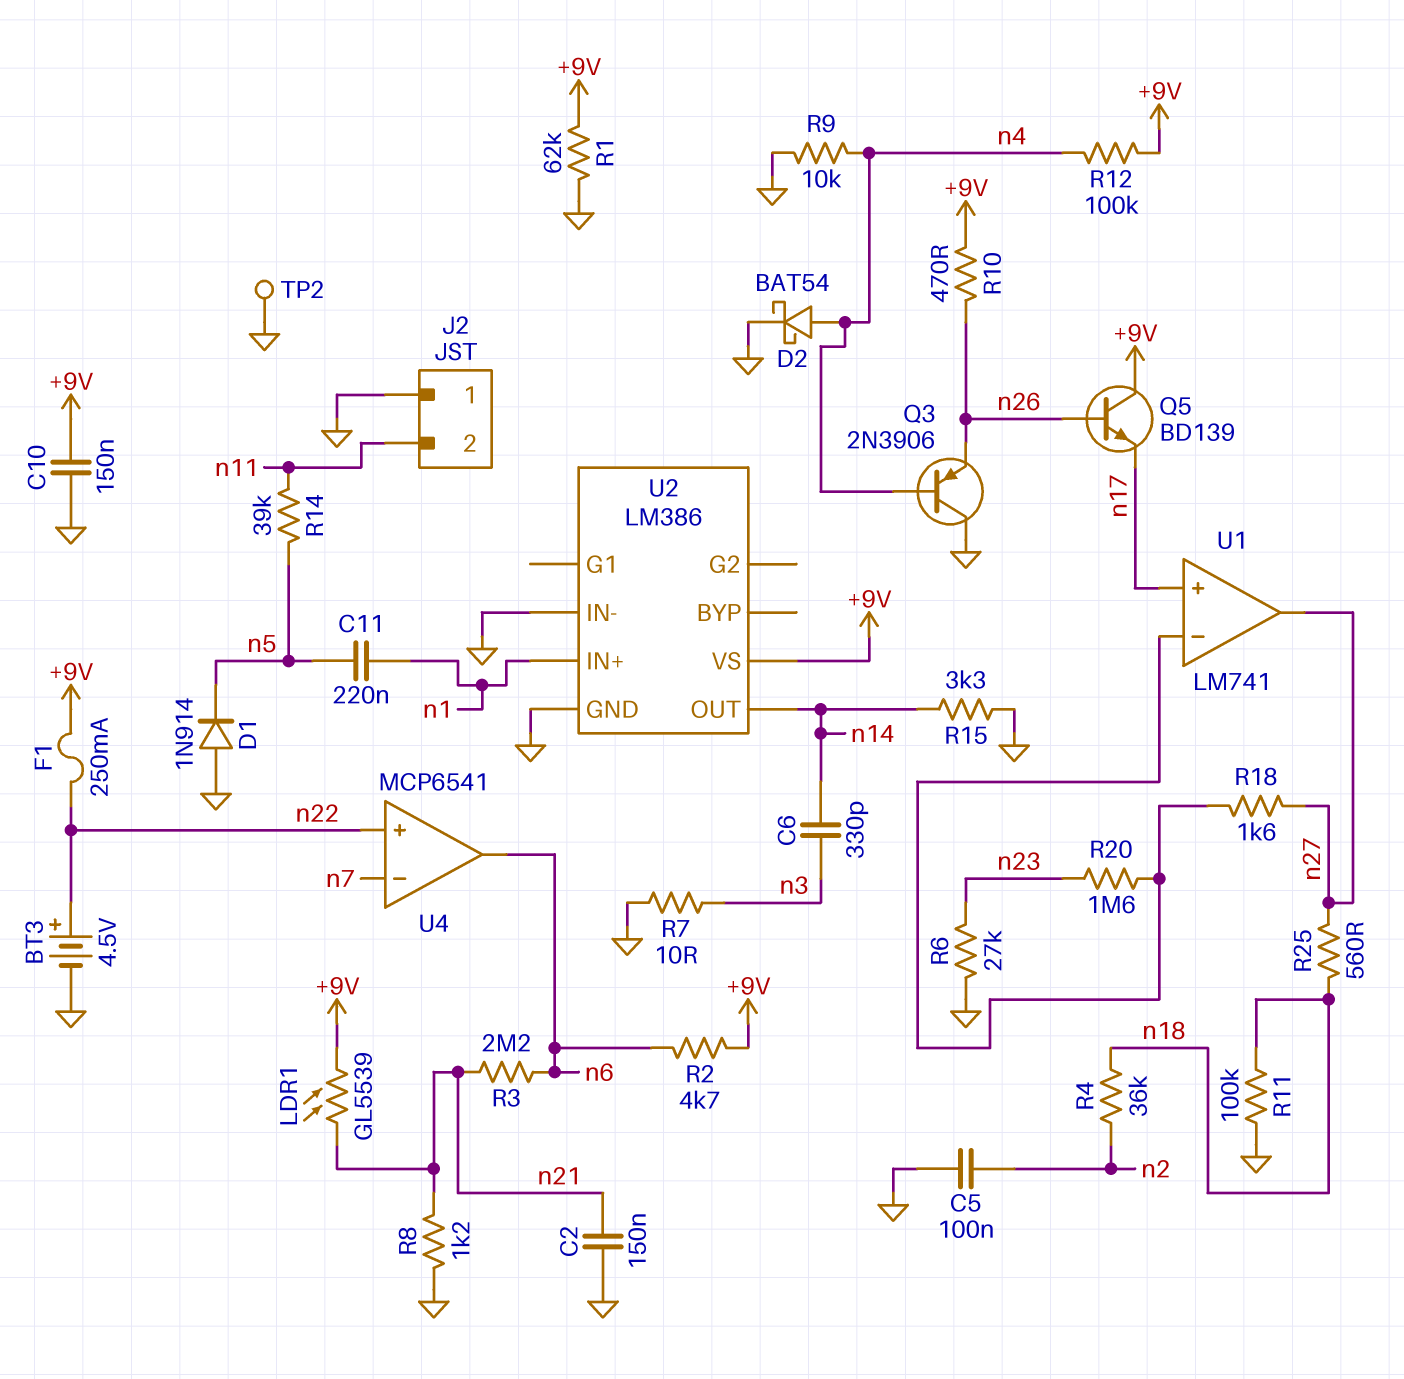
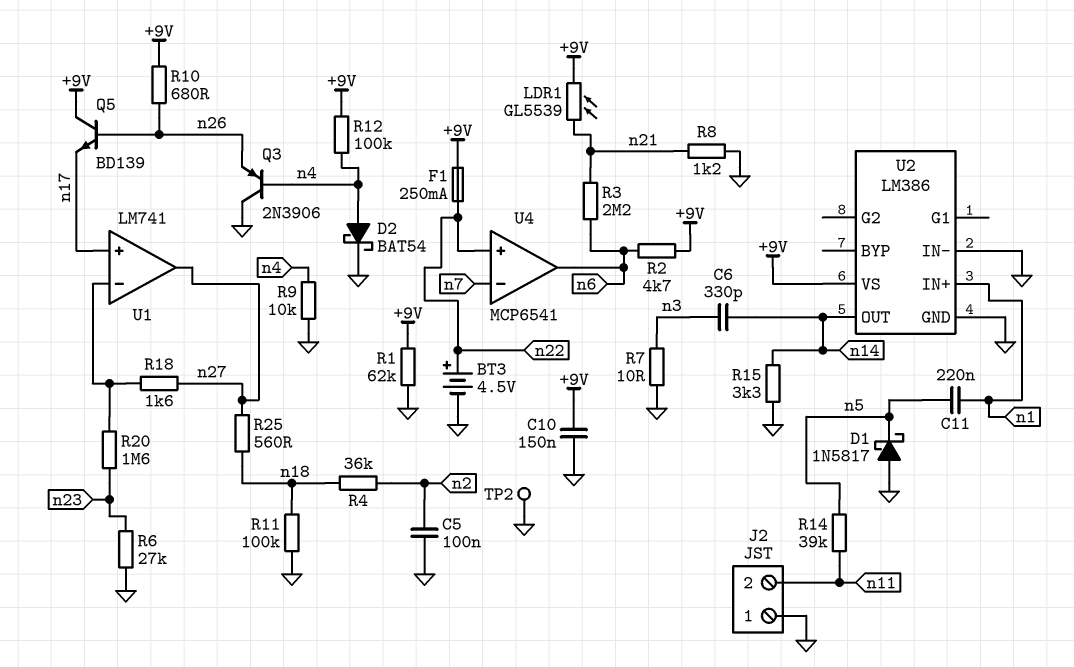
C2: 150nF (GND, n21) -> none
D1: diode 1N914 (A GND, K n5) -> schottky 1N5817 (A GND, K n5)
R10: 470 (+9V, n26) -> 680 (+9V, n26)

